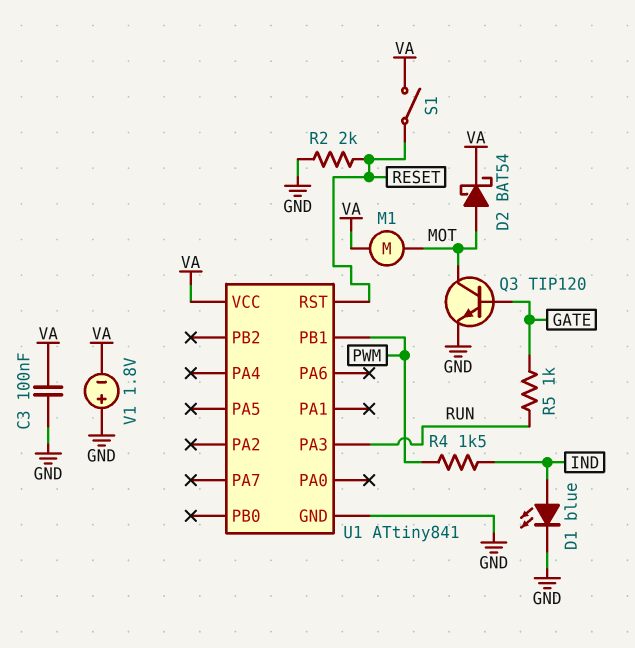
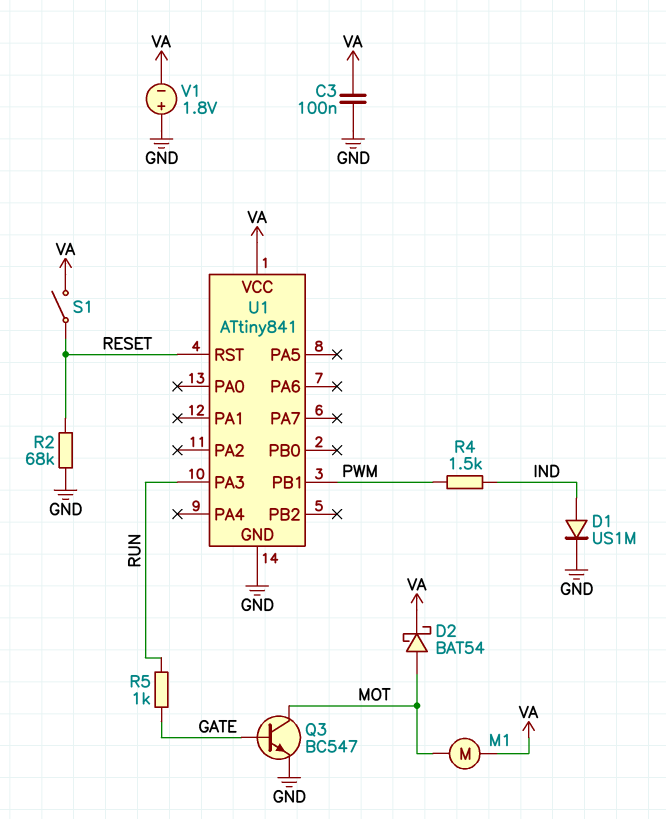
D1: LED blue (A IND, K GND) -> diode US1M (A IND, K GND)
Q3: NPN TIP120 (B GATE, C MOT, E GND) -> NPN BC547 (B GATE, C MOT, E GND)
R2: 2k (GND, RESET) -> 68k (GND, RESET)

